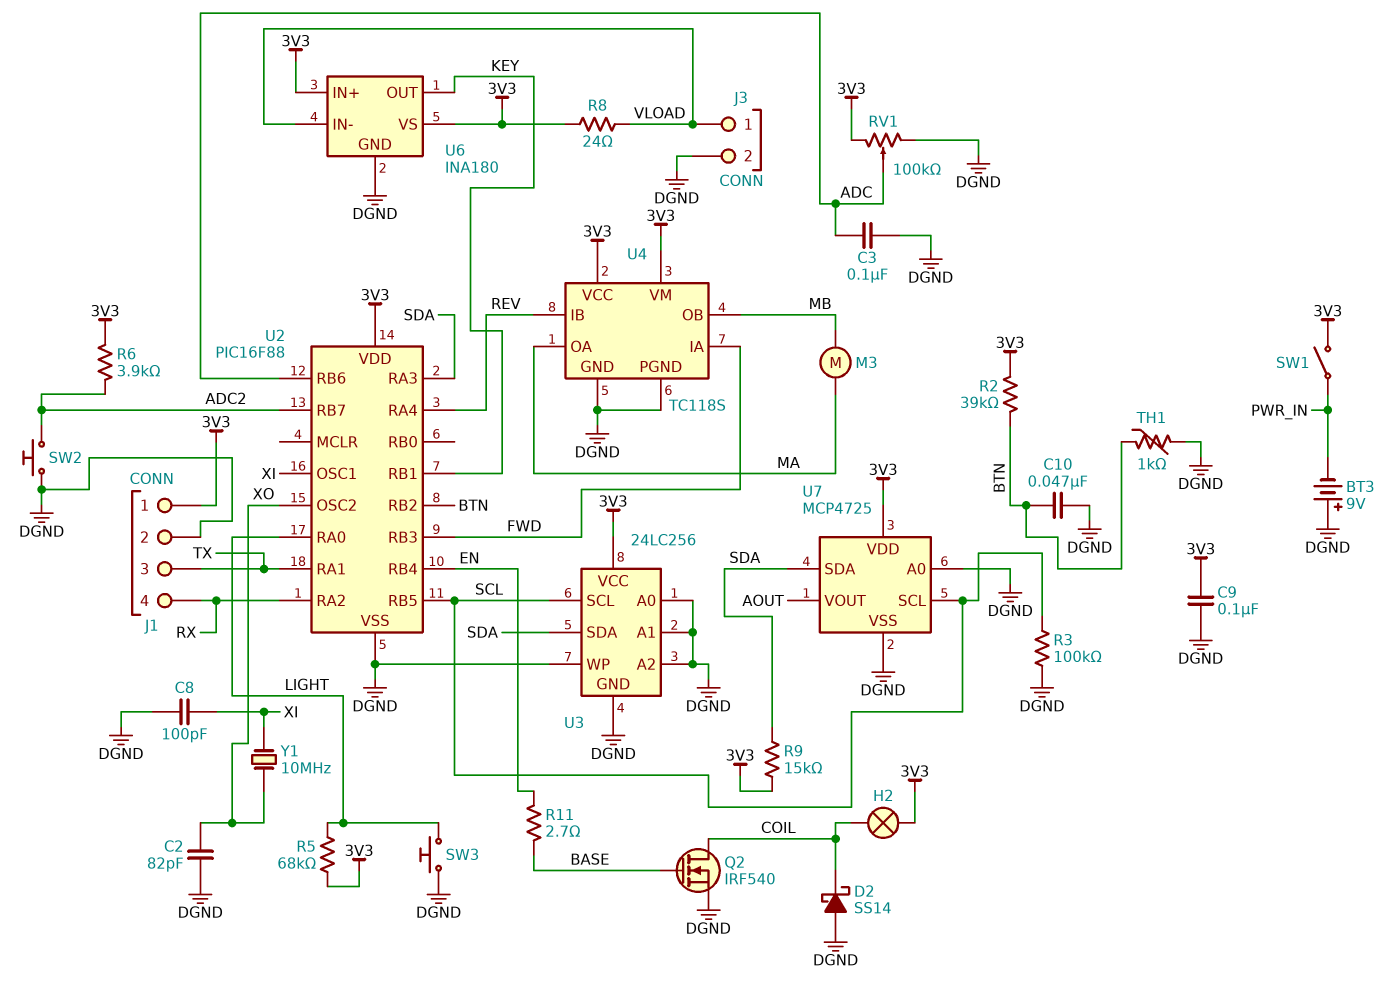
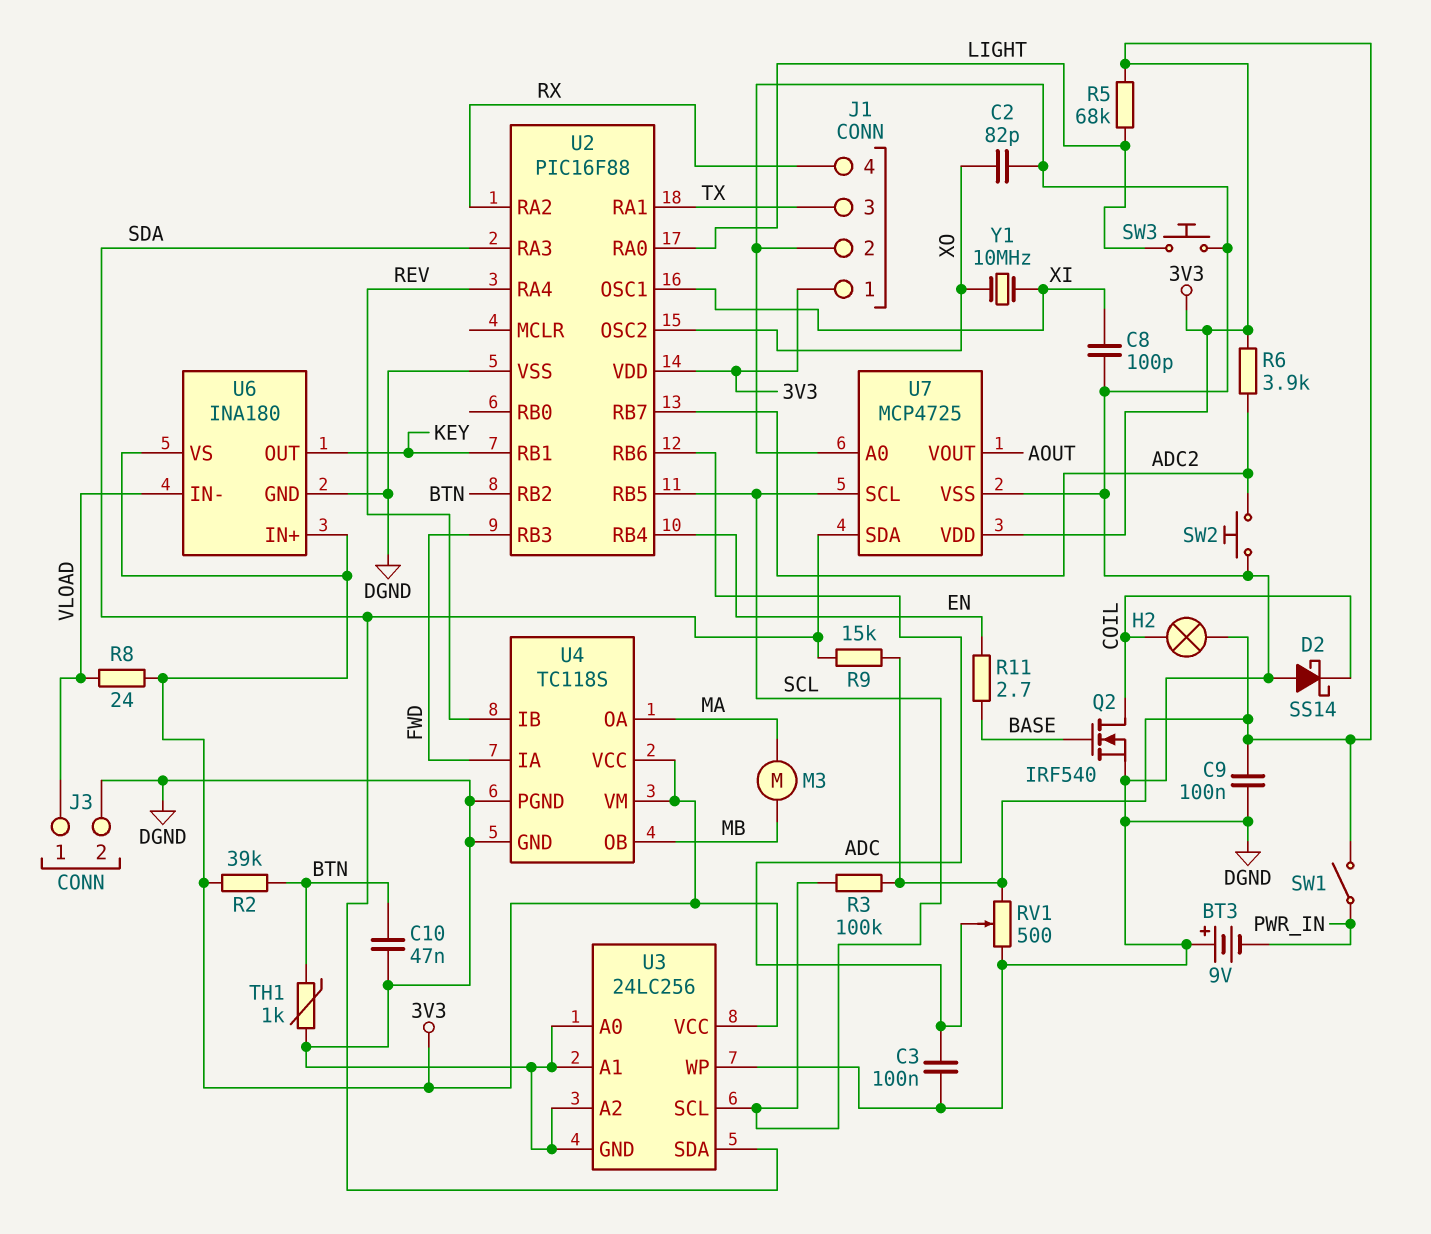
R3: 100k (DGND, SCL) -> 100k (3V3, SCL)
RV1: 100k (3V3, DGND, wiper ADC) -> 500 (3V3, DGND, wiper ADC)

